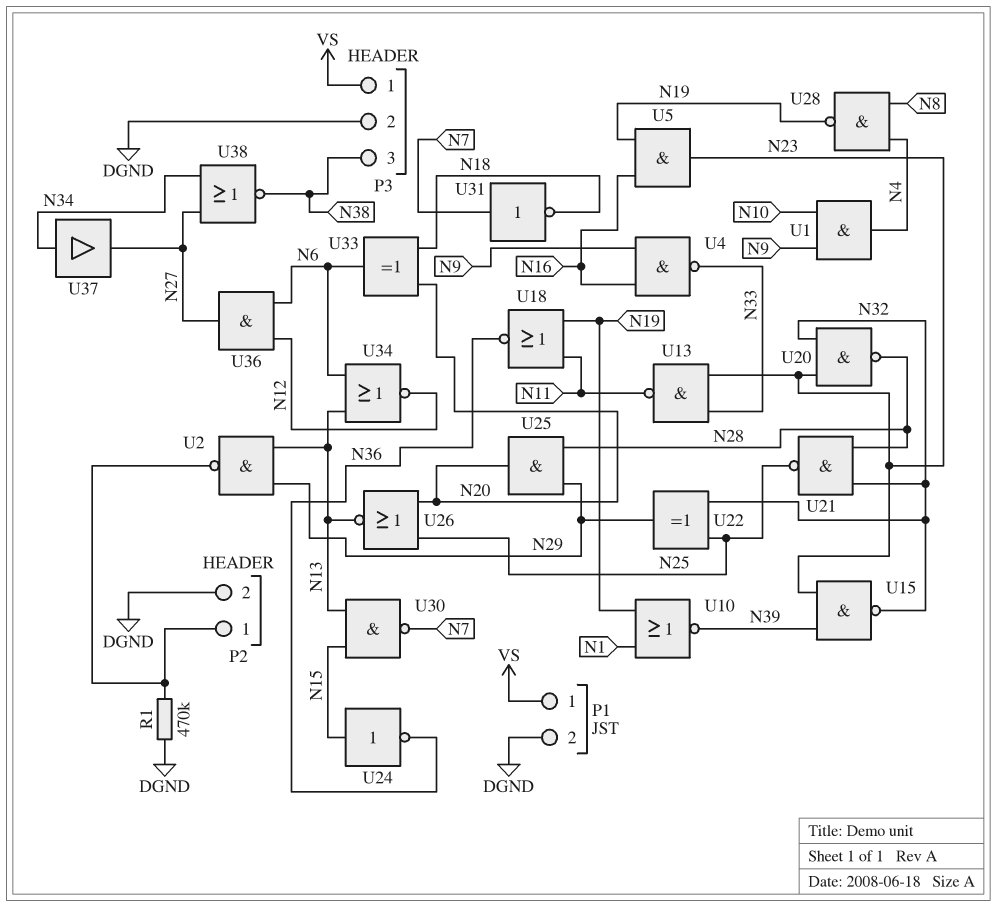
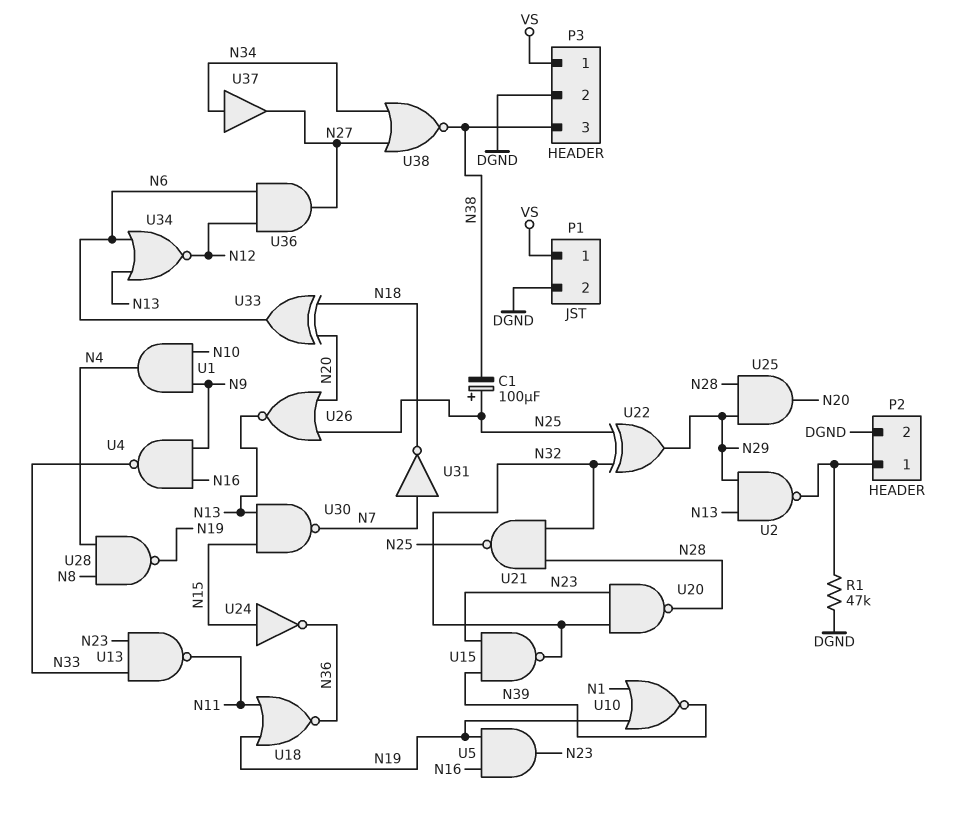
C1: none -> 100uF (plus N25, minus N38)
R1: 470k (DGND, P2/1) -> 47k (DGND, P2/1)

